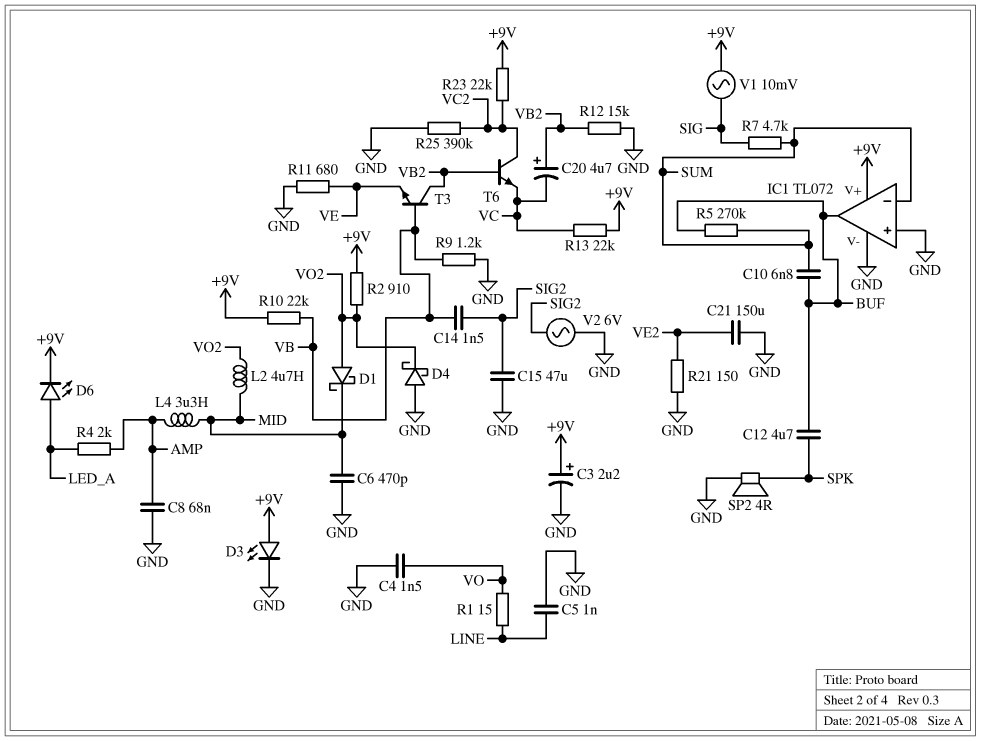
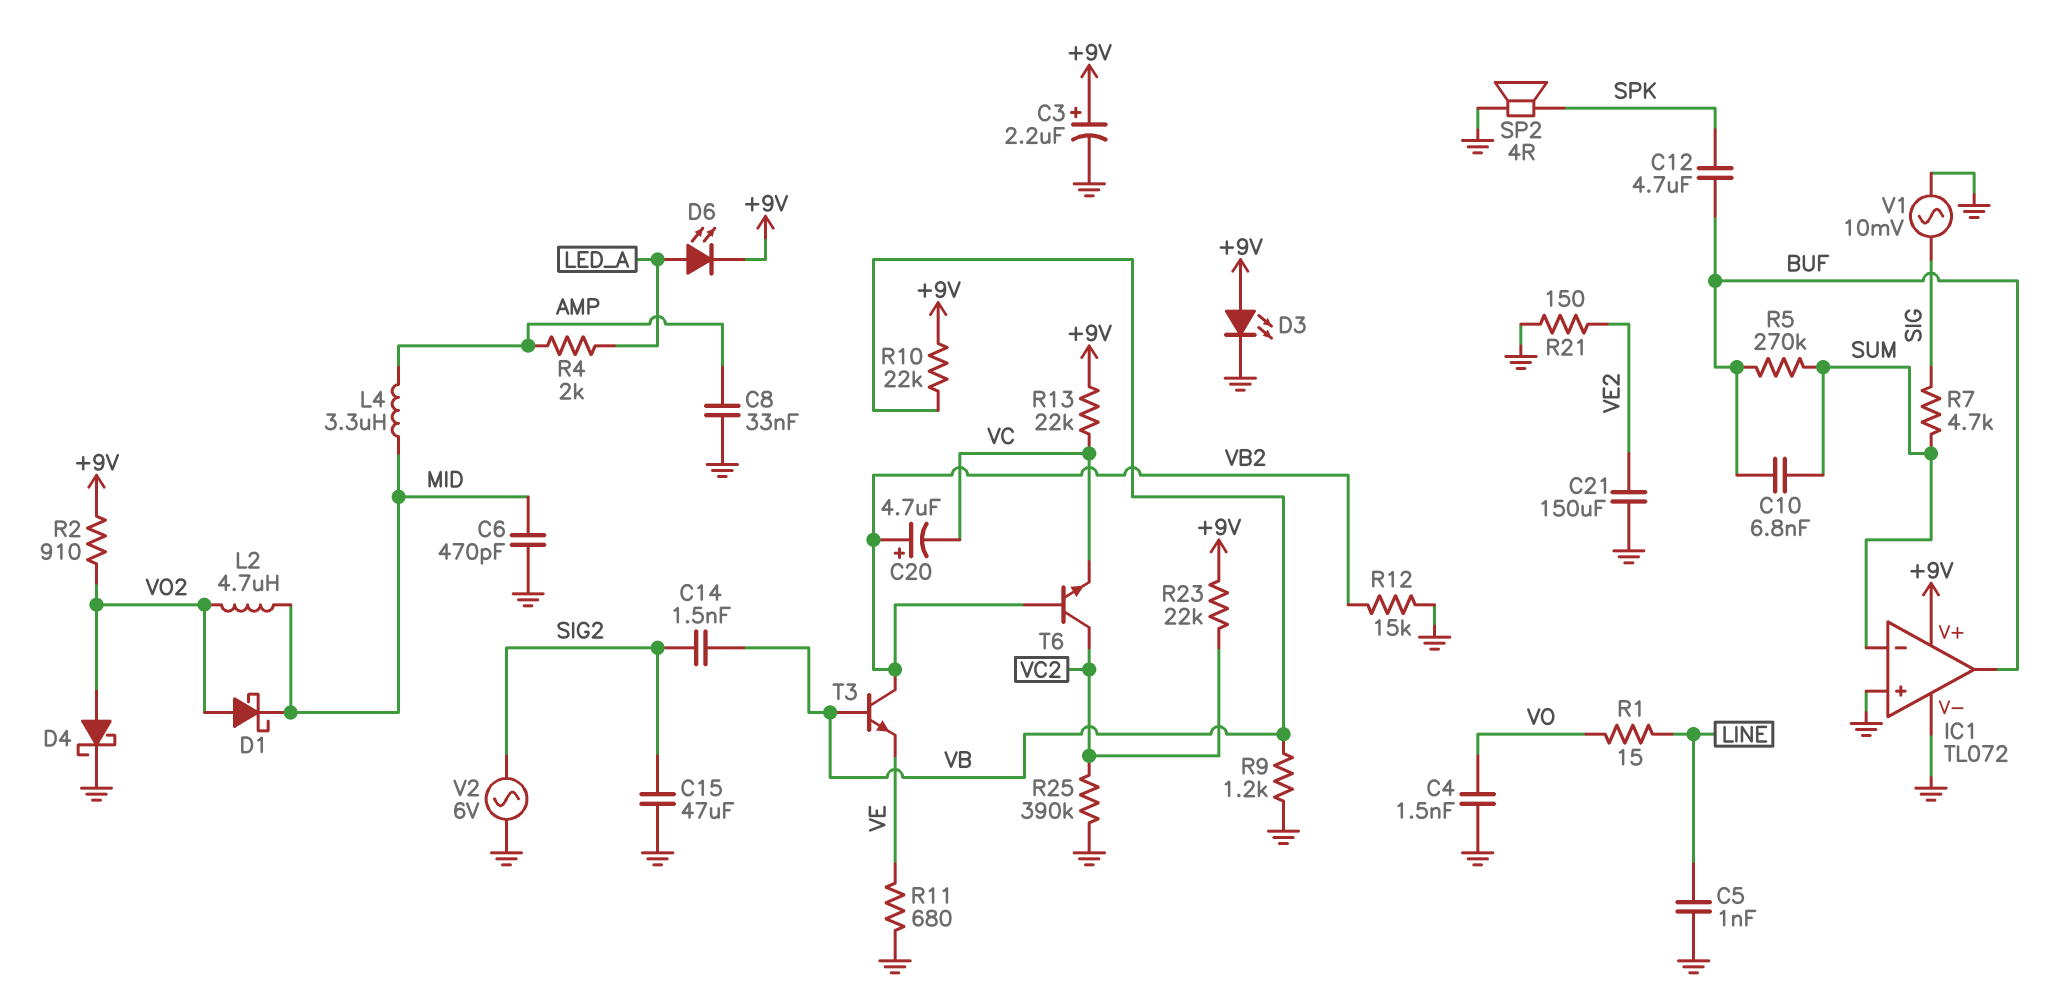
C8: 68nF (AMP, GND) -> 33nF (AMP, GND)
D4: schottky (A GND, K VO2) -> schottky (A VO2, K GND)
V1: AC 10mV (+9V, SIG) -> AC 10mV (GND, SIG)

